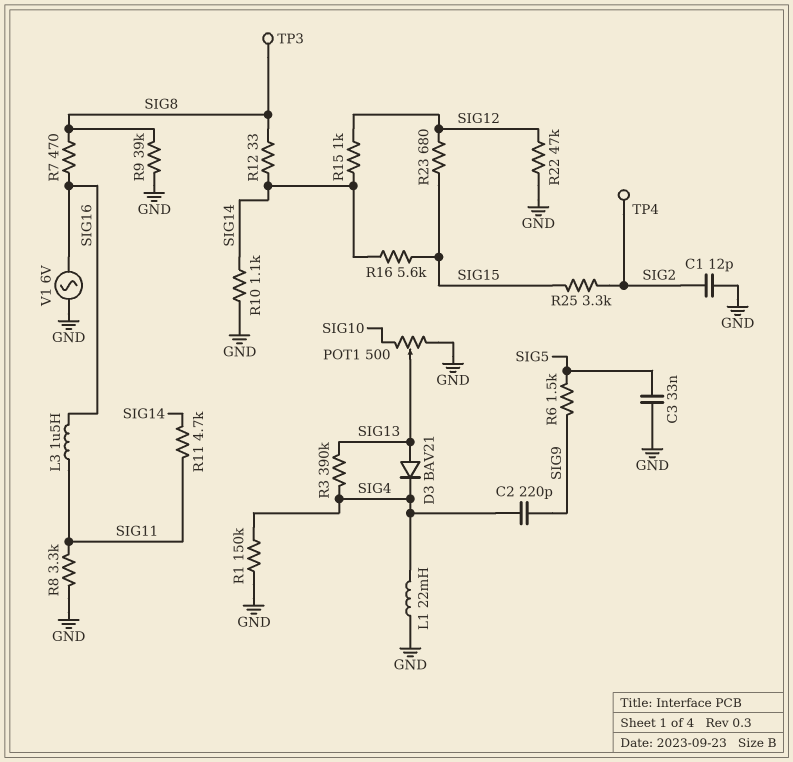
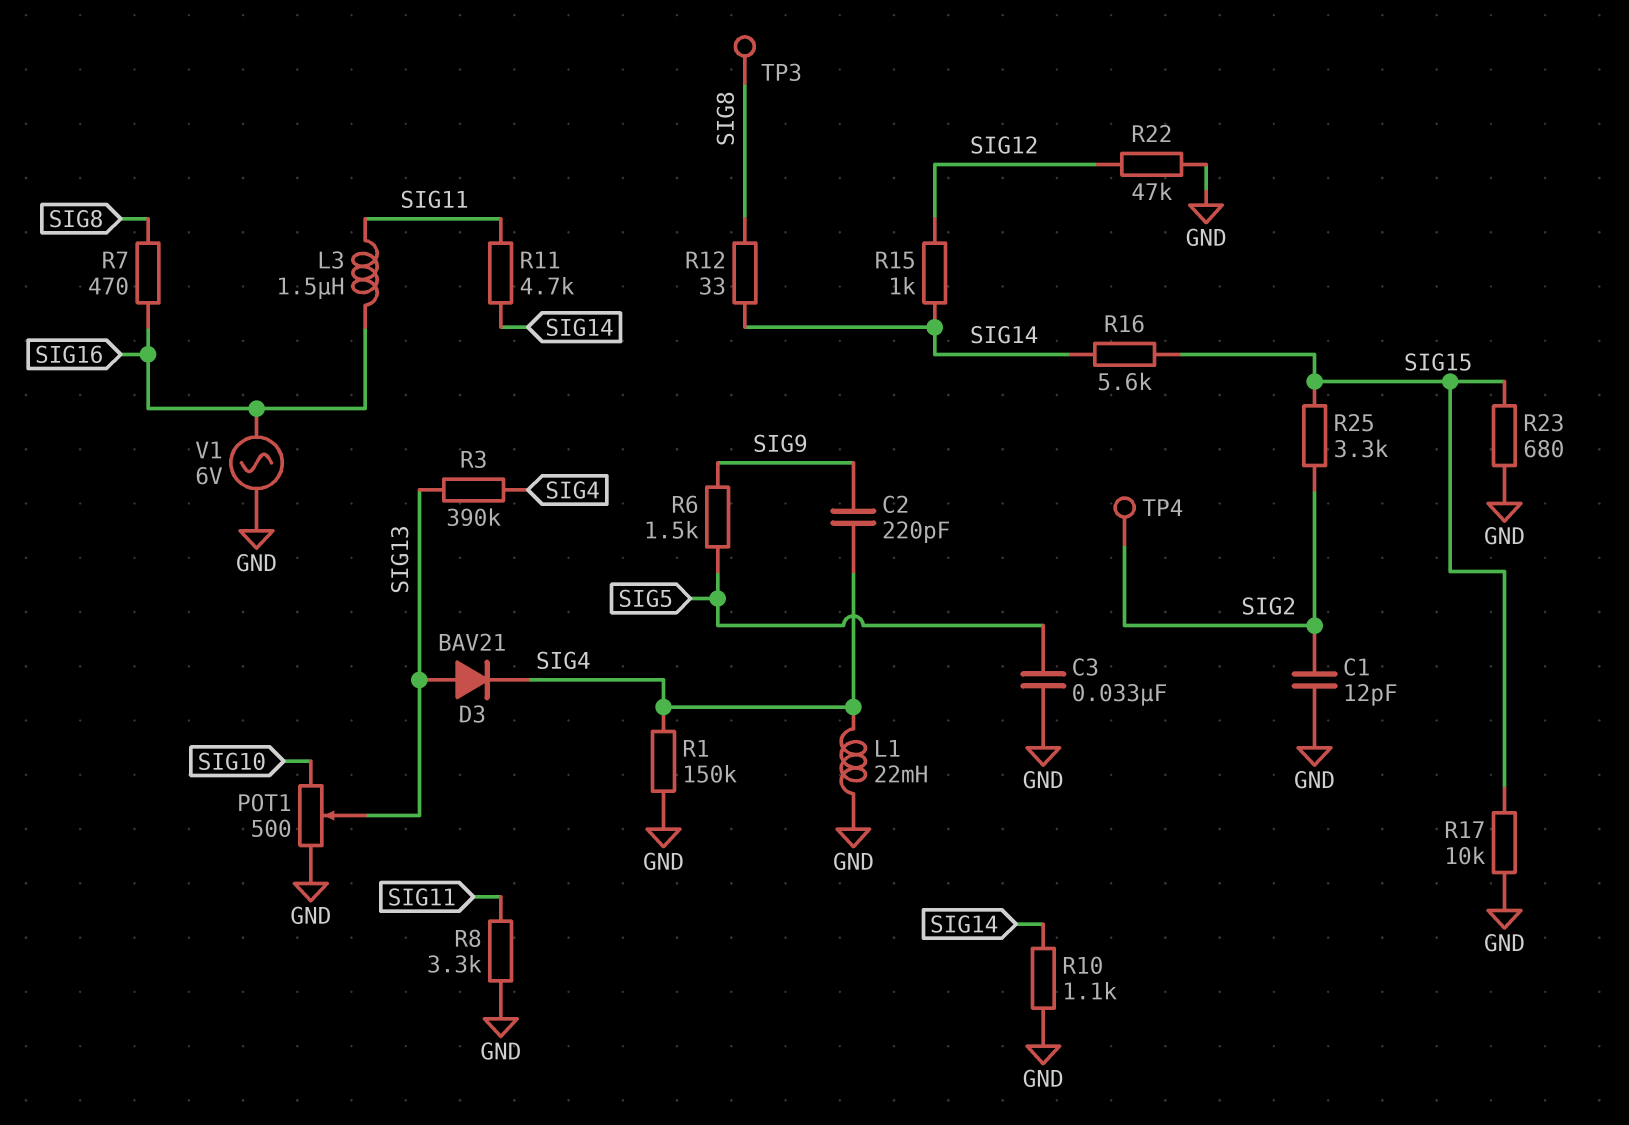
R9: 39k (GND, SIG8) -> none
R17: none -> 10k (GND, SIG15)
R23: 680 (SIG12, SIG15) -> 680 (GND, SIG15)

